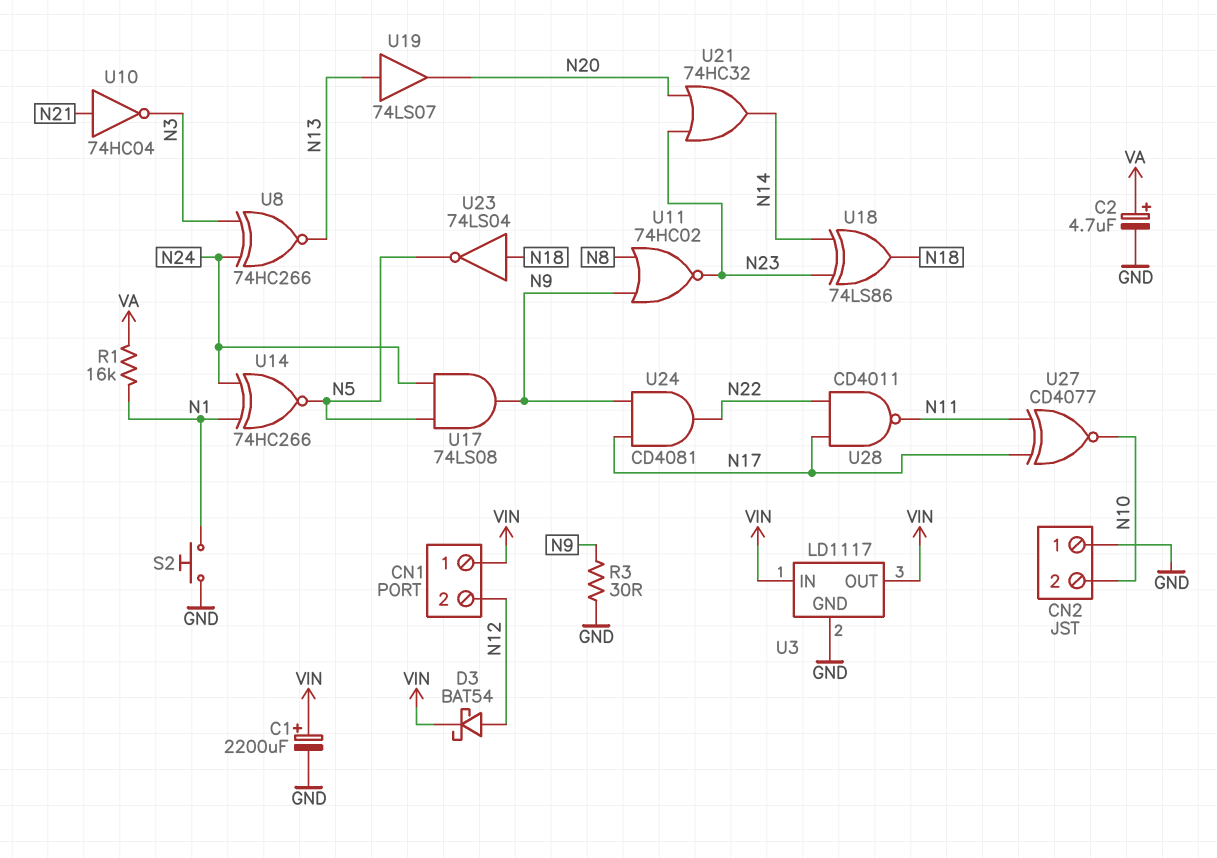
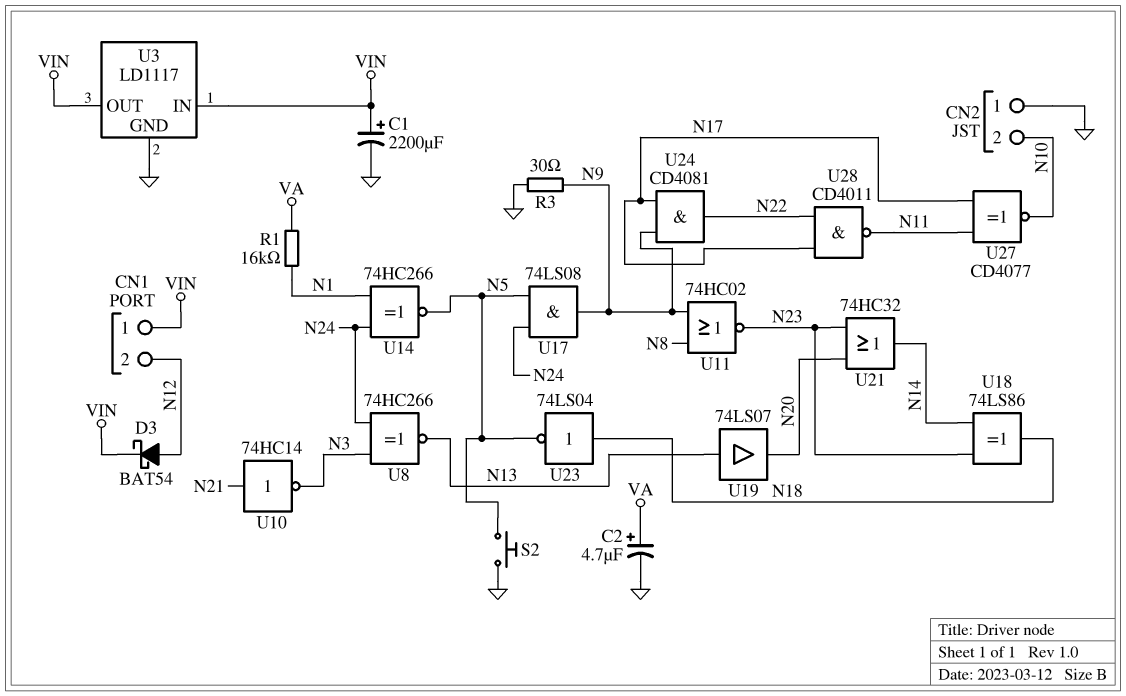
S2: button (GND, N1) -> button (GND, N5)
U10: NOT 74HC04 (in N21, out N3) -> NOT 74HC14 (in N21, out N3)

